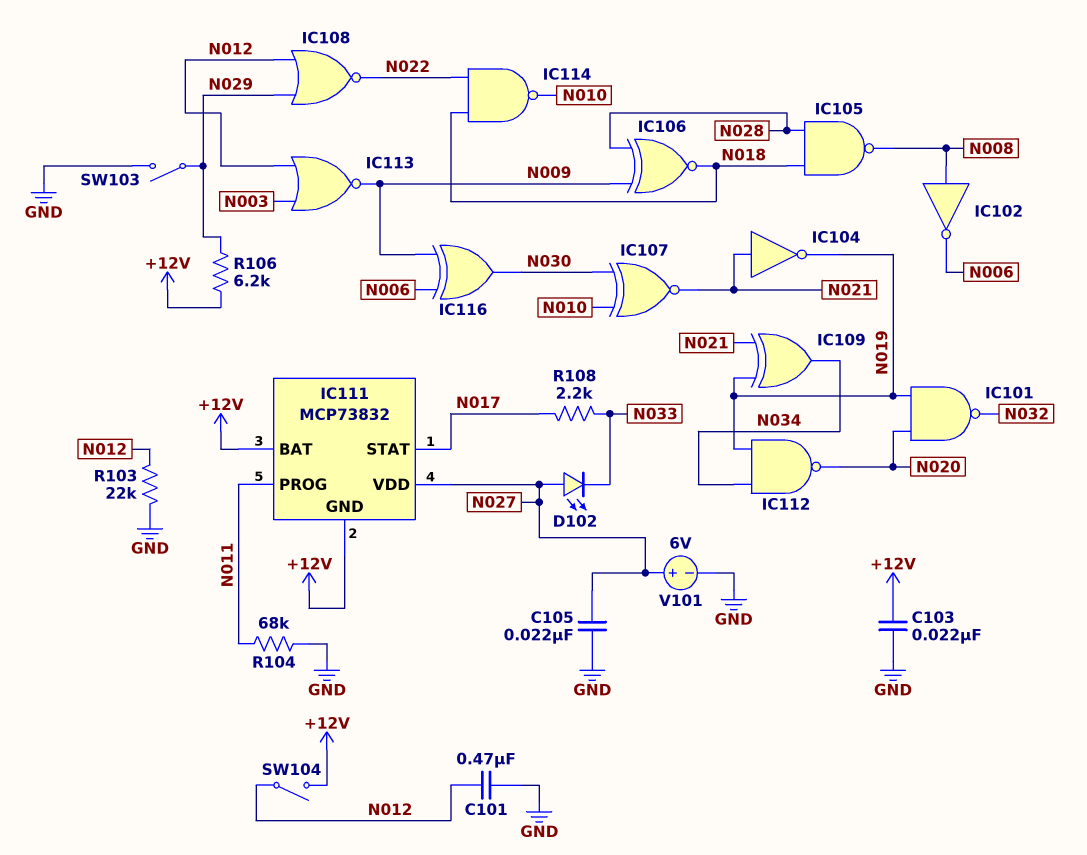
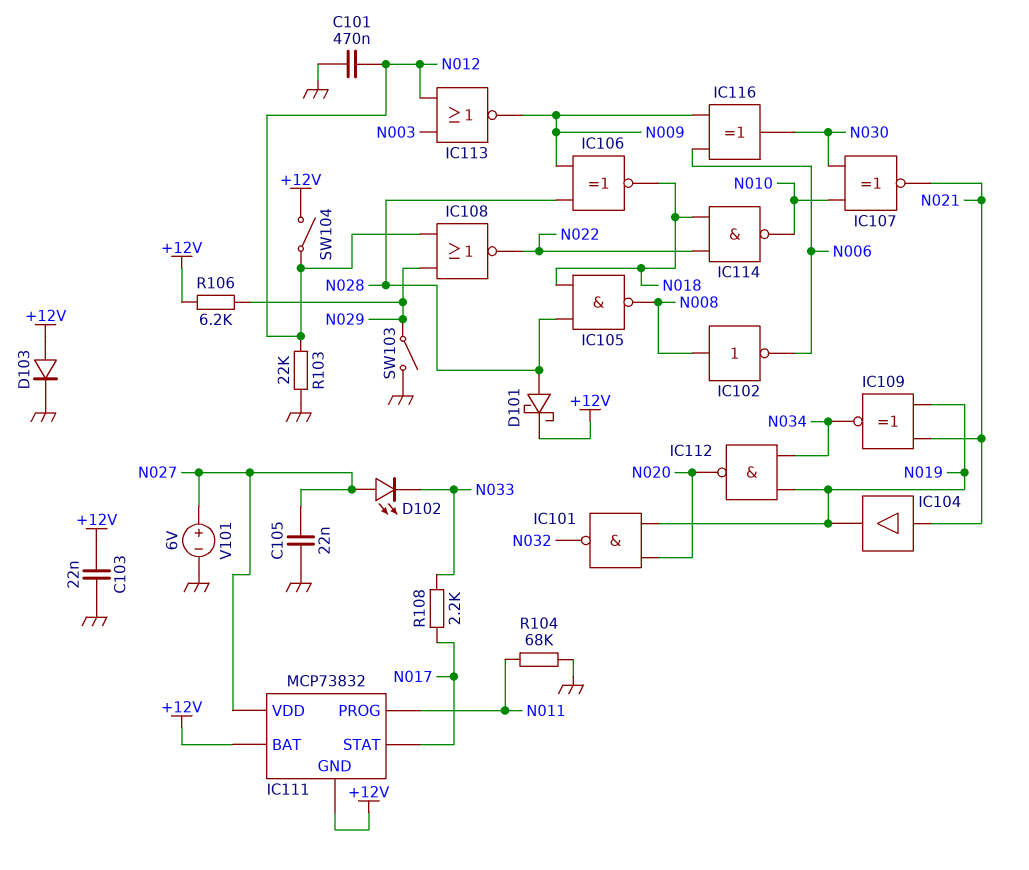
D101: none -> schottky (A N028, K +12V)
D103: none -> diode (A +12V, K GND)
IC104: NOT (in N021, out N019) -> buffer (in N021, out N019)
IC109: XOR (in N019, in N021, out N034) -> XNOR (in N019, in N021, out N034)

